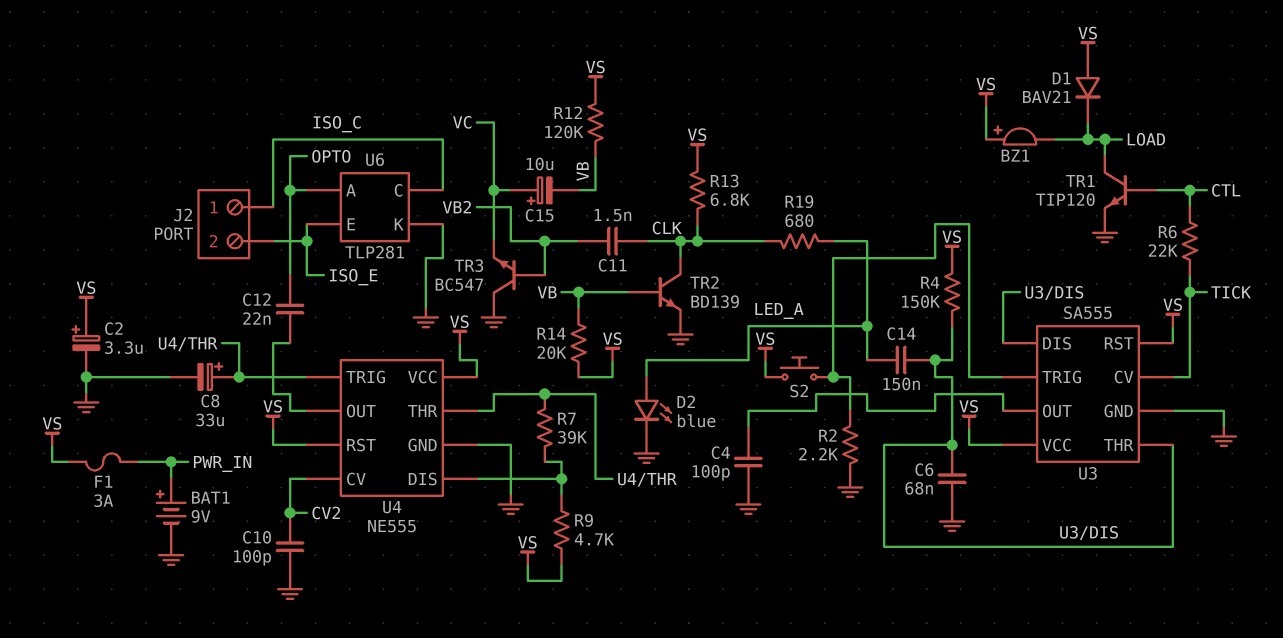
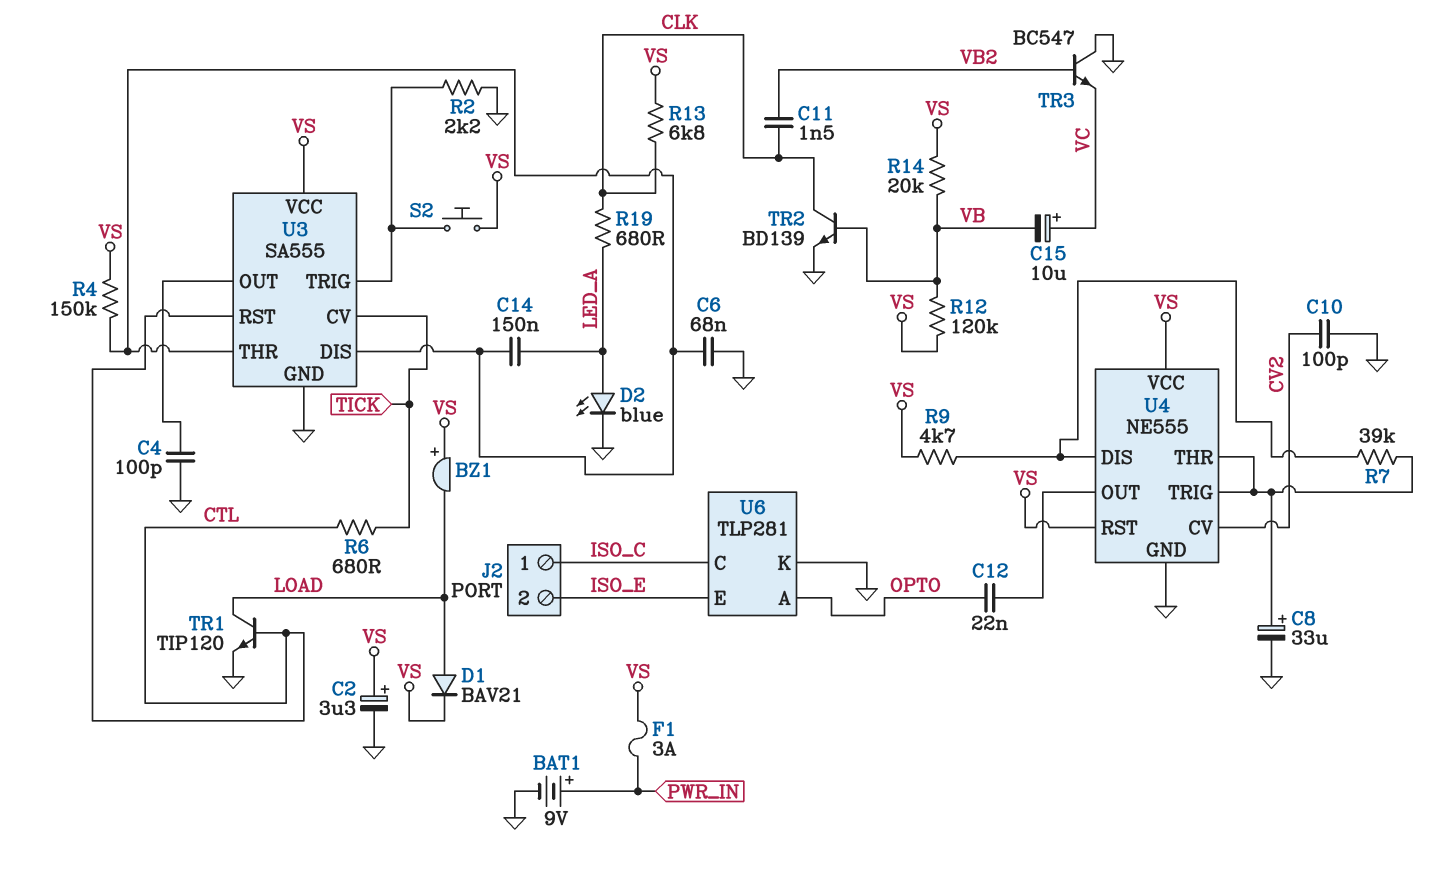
D1: diode BAV21 (A VS, K LOAD) -> diode BAV21 (A LOAD, K VS)
R6: 22k (CTL, TICK) -> 680 (CTL, TICK)
U3 pin RST: VS -> CTL

